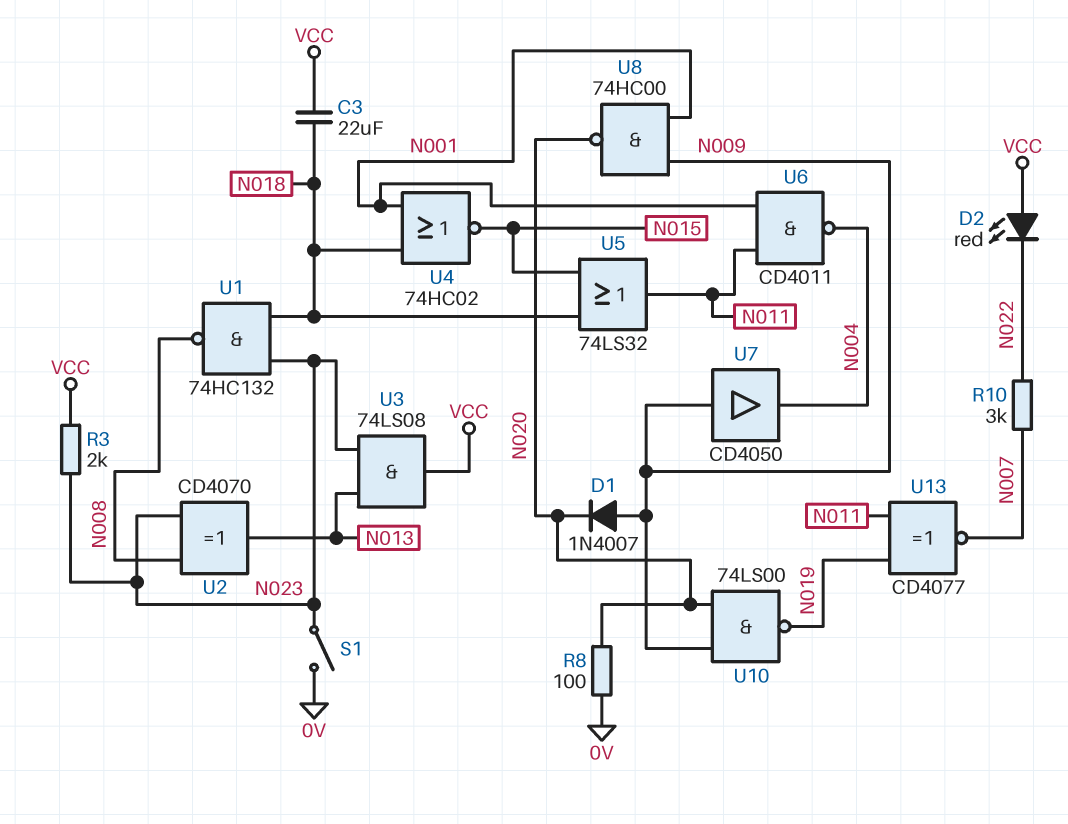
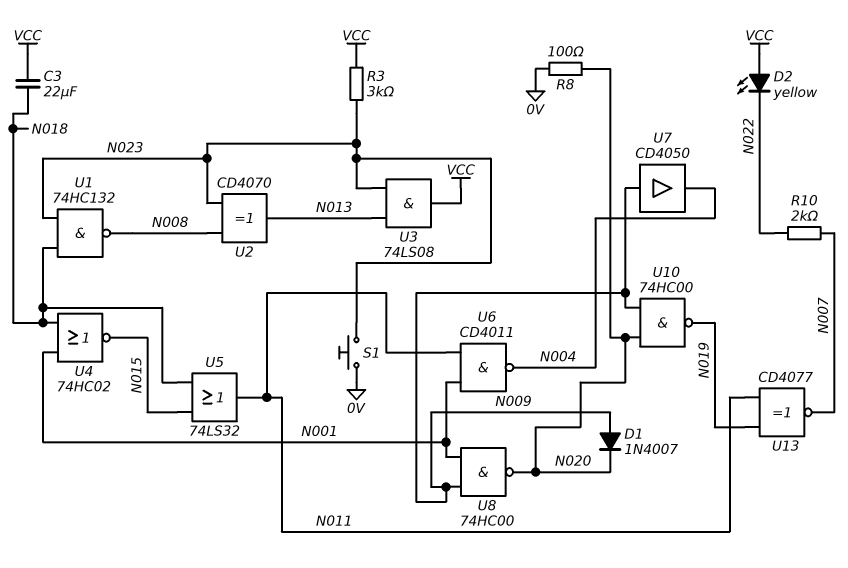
D2: LED red (A VCC, K N022) -> LED yellow (A VCC, K N022)
R3: 2k (N023, VCC) -> 3k (N023, VCC)
R10: 3k (N007, N022) -> 2k (N007, N022)
S1: switch (0V, N023) -> button (0V, N023)
U10: NAND 74LS00 (in N009, in N020, out N019) -> NAND 74HC00 (in N009, in N020, out N019)

